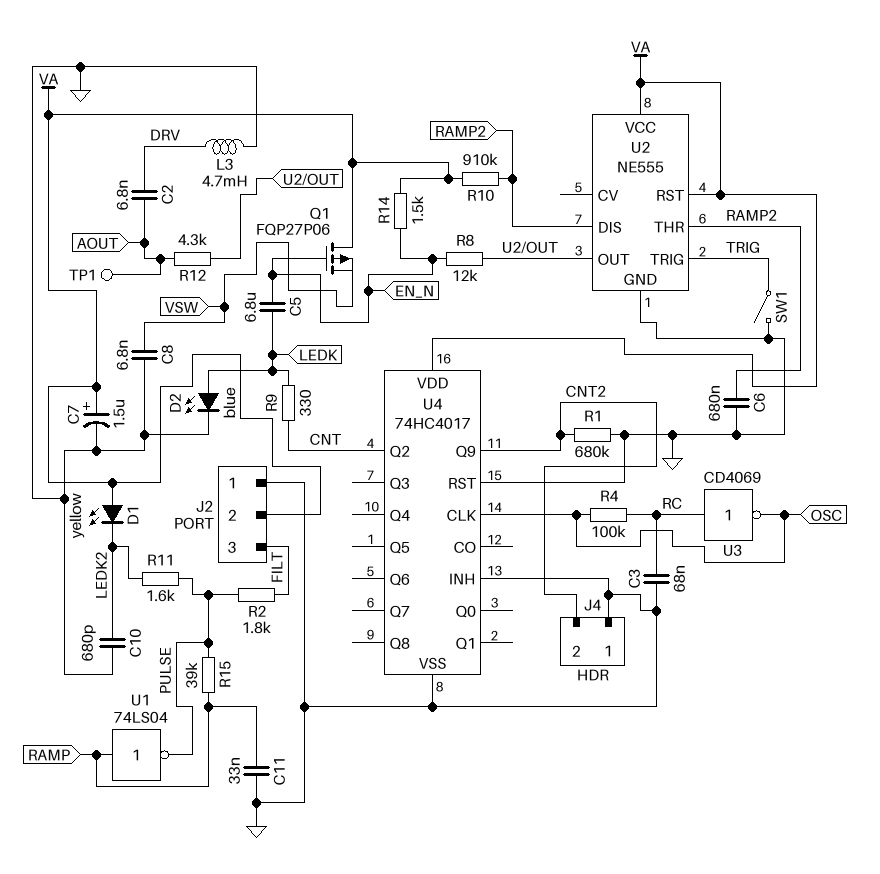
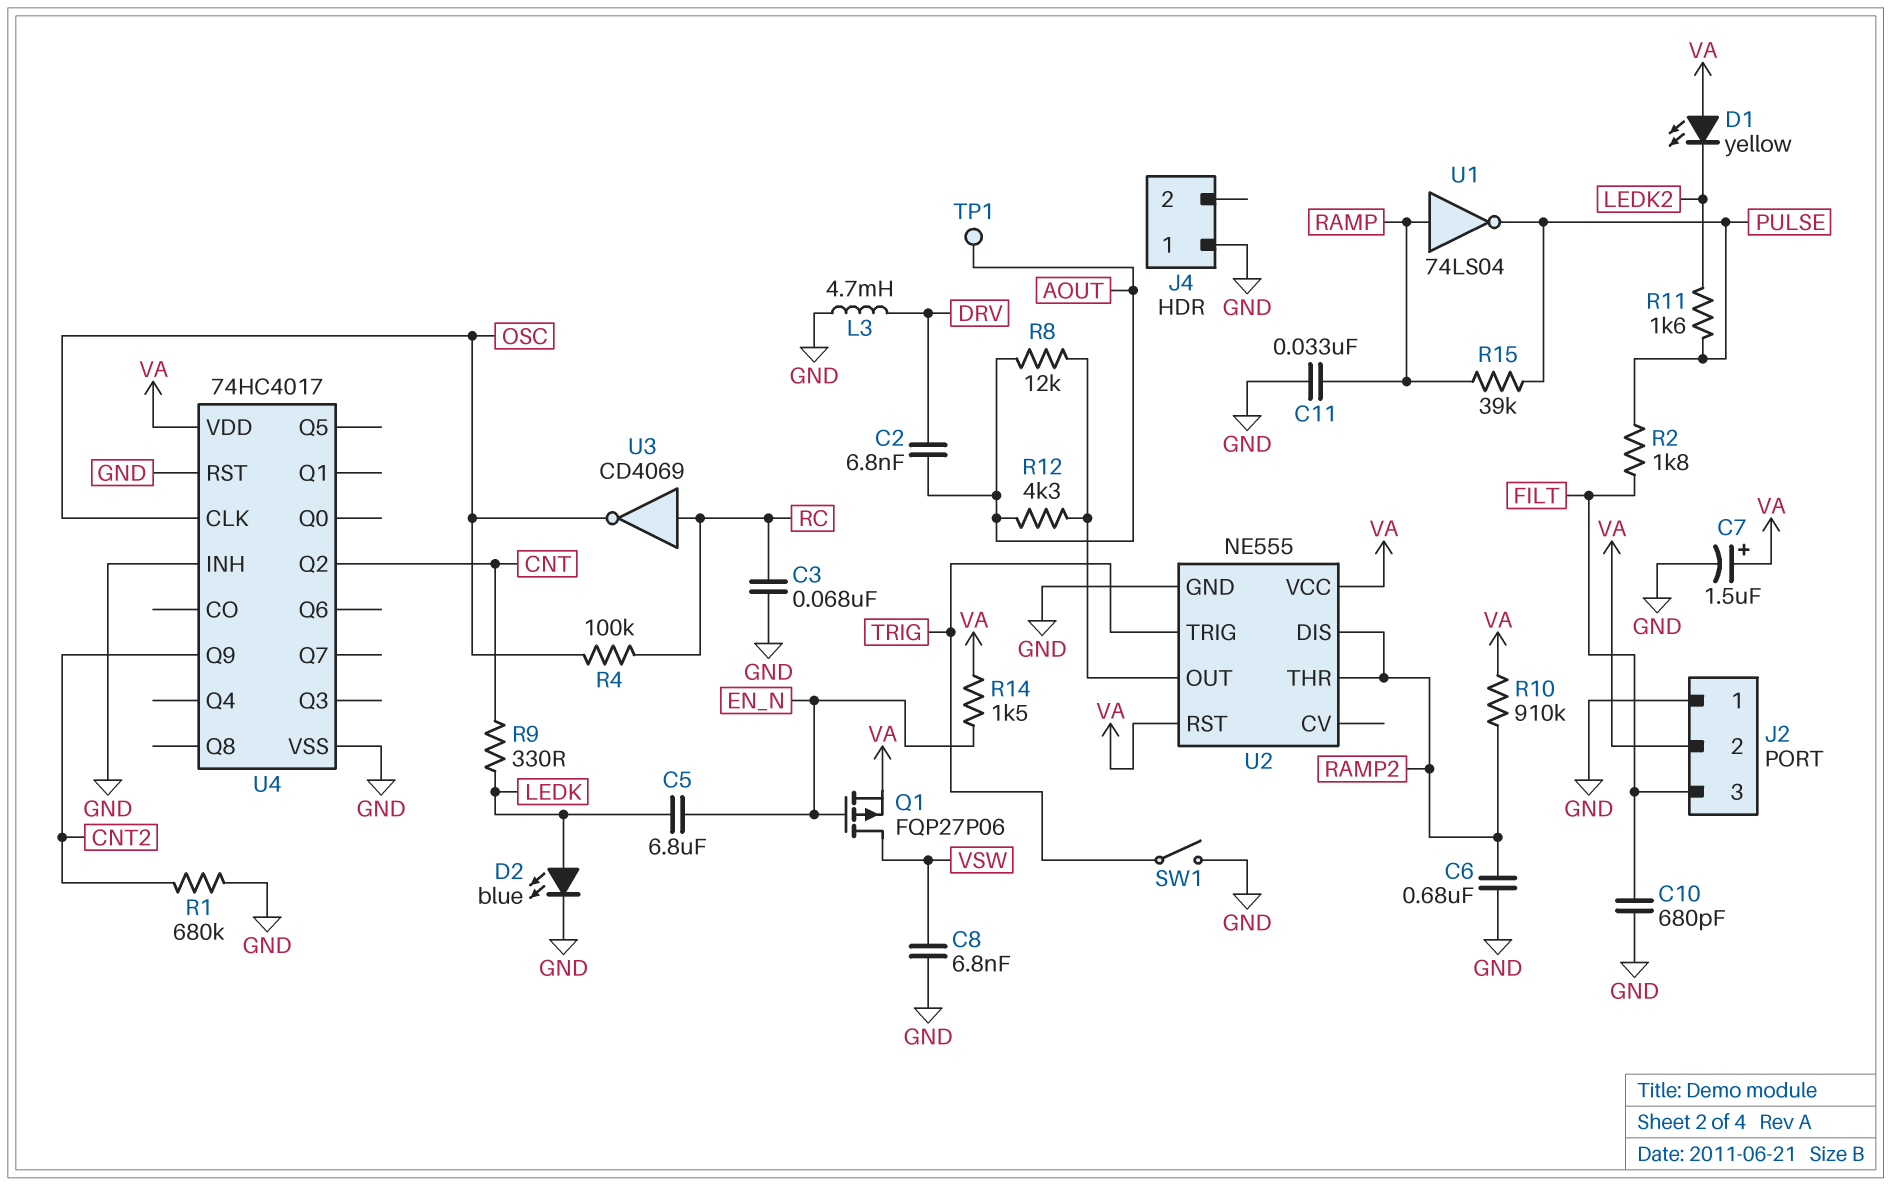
C10: 680pF (GND, LEDK2) -> 680pF (FILT, GND)
J4 pin 2: CNT2 -> none
Q1: PMOS FQP27P06 (G EN_N, D VA, S VSW) -> PMOS FQP27P06 (G EN_N, D VSW, S VA)
R8: 12k (EN_N, U2/OUT) -> 12k (AOUT, U2/OUT)

